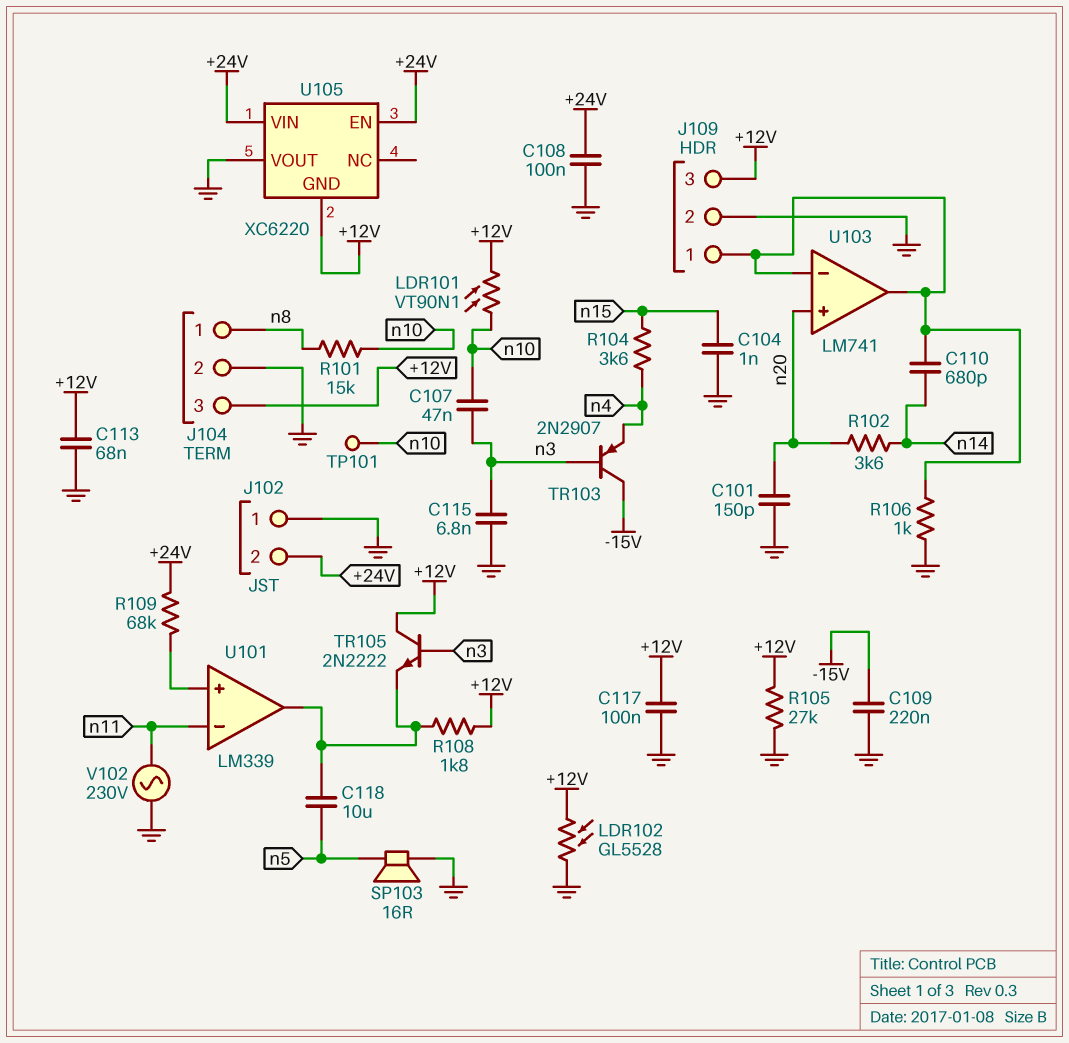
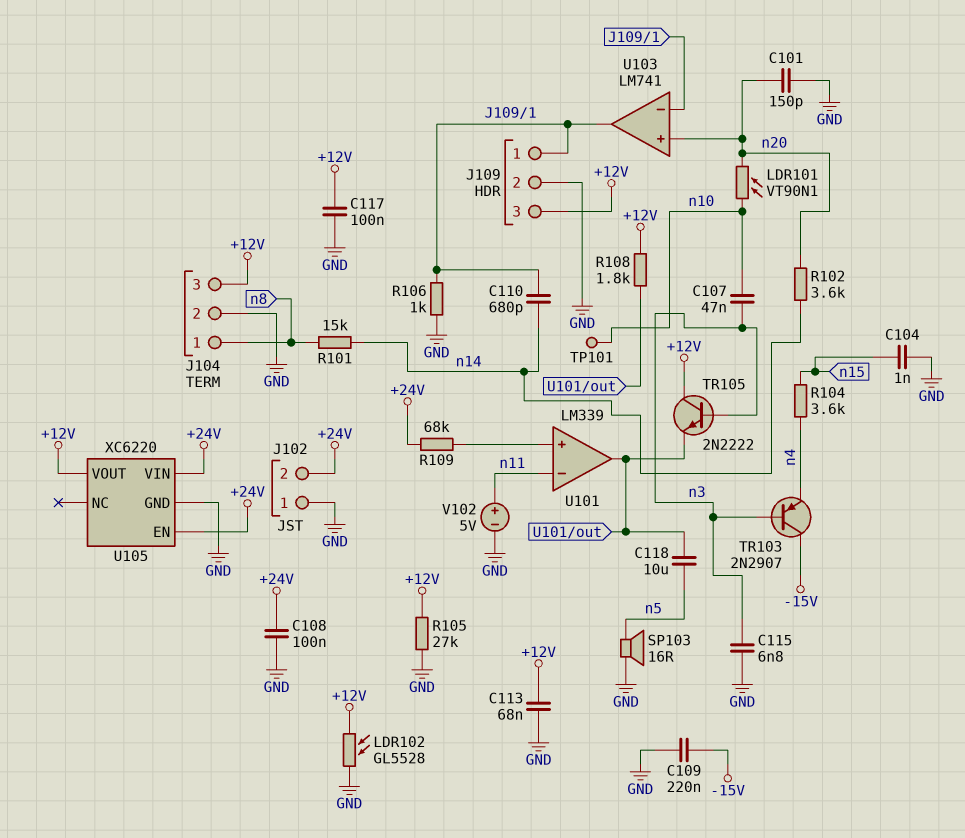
LDR101: VT90N1 (+12V, n10) -> VT90N1 (n10, n20)
R101: 15k (n8, n10) -> 15k (n8, n14)
U105 pin GND: +12V -> GND
U105 pin VOUT: GND -> +12V
V102: AC 230V (GND, n11) -> 5V (plus n11, minus GND)

